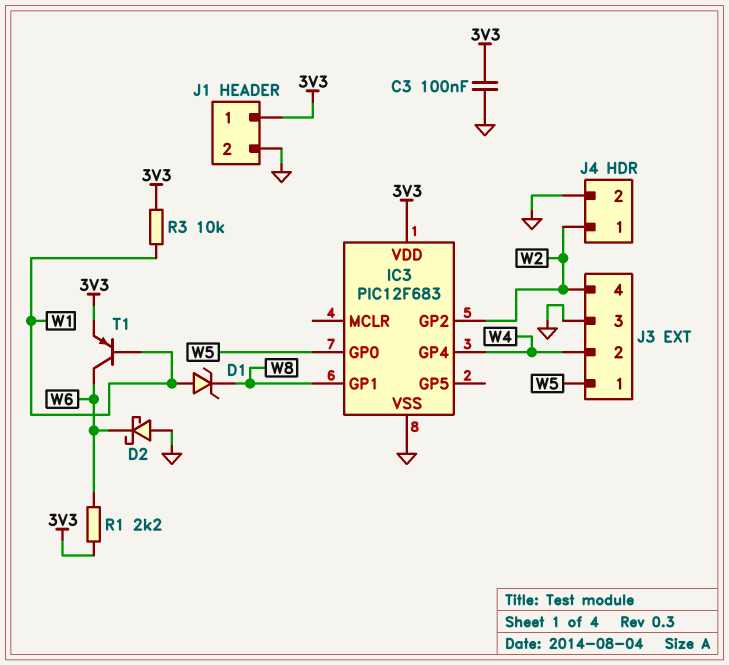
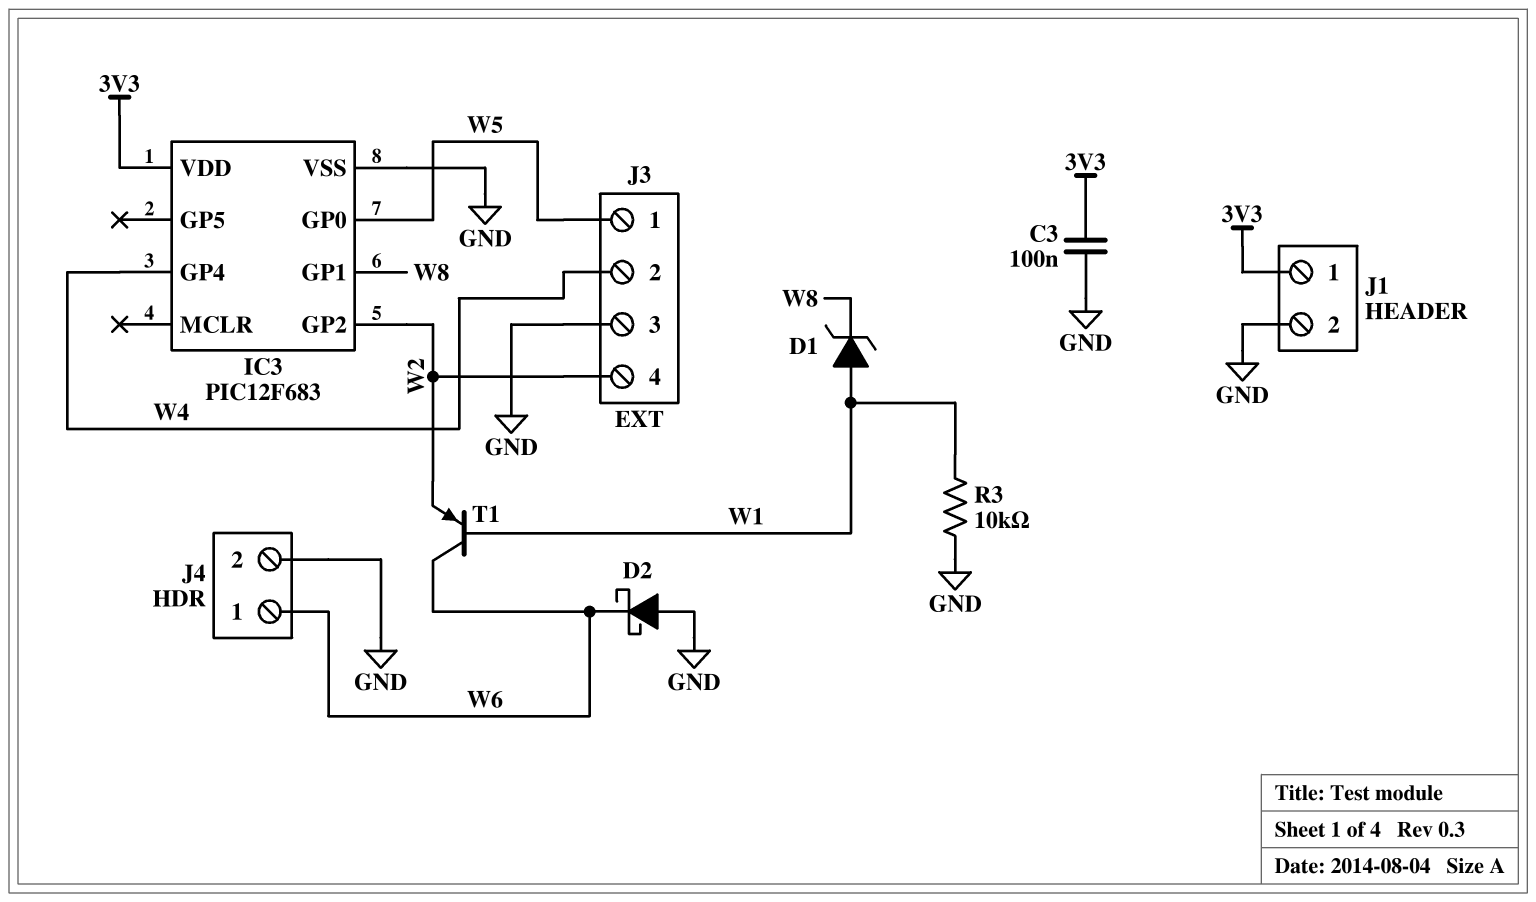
J4 pin 1: W2 -> W6
R1: 2.2k (3V3, W6) -> none
R3: 10k (3V3, W1) -> 10k (GND, W1)
T1: PNP (B W1, C W6, E 3V3) -> PNP (B W1, C W6, E W2)

